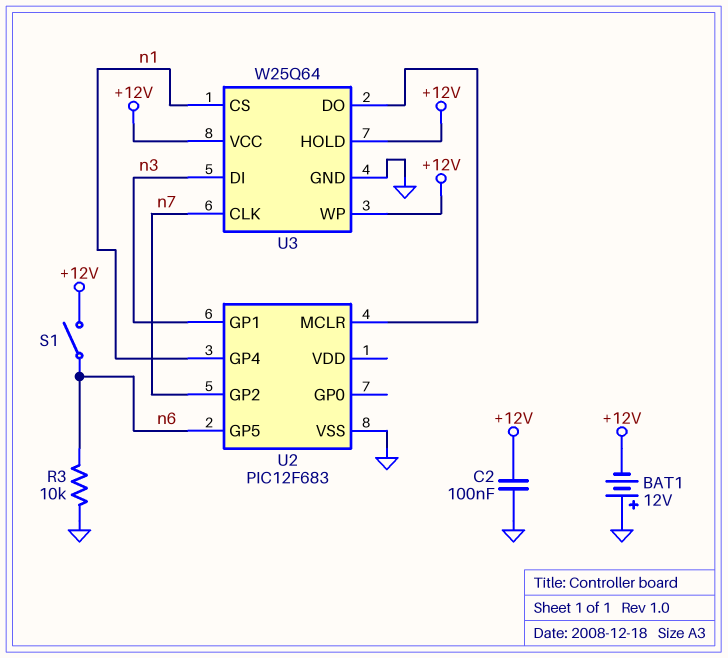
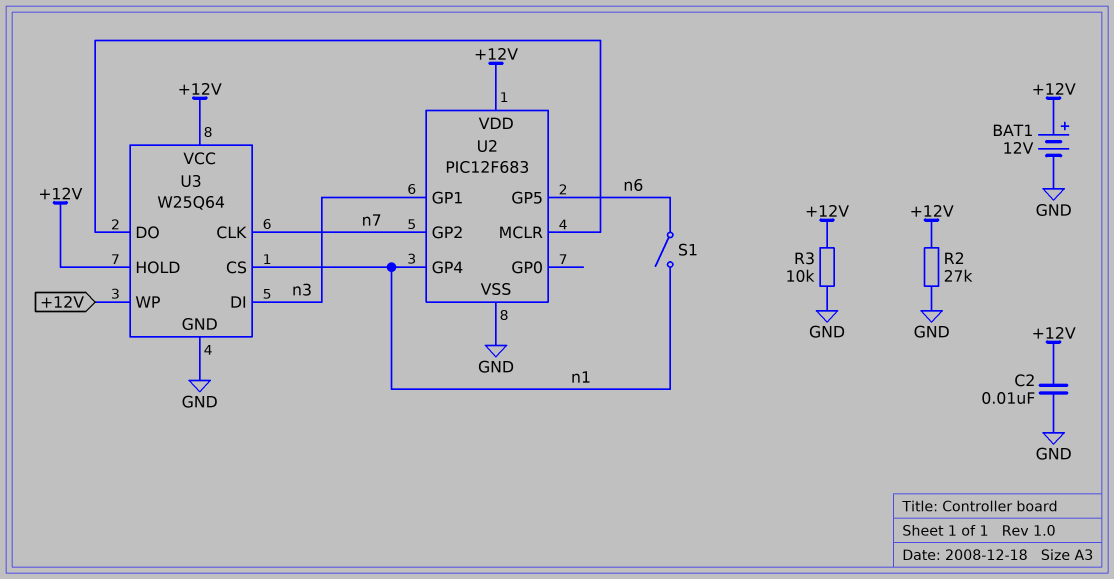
BAT1: 12V (plus GND, minus +12V) -> 12V (plus +12V, minus GND)
C2: 100nF (+12V, GND) -> 10nF (+12V, GND)
R2: none -> 27k (+12V, GND)
R3: 10k (GND, n6) -> 10k (+12V, GND)
S1: switch (+12V, n6) -> switch (n1, n6)
U2 pin VDD: none -> +12V

